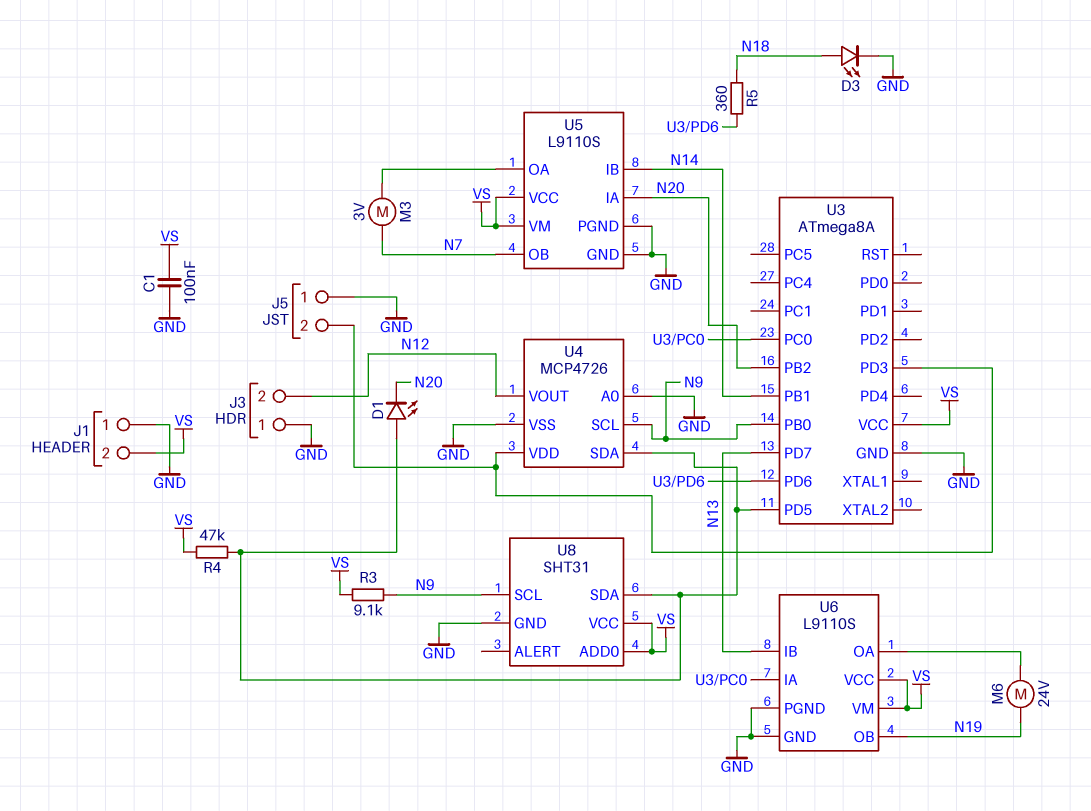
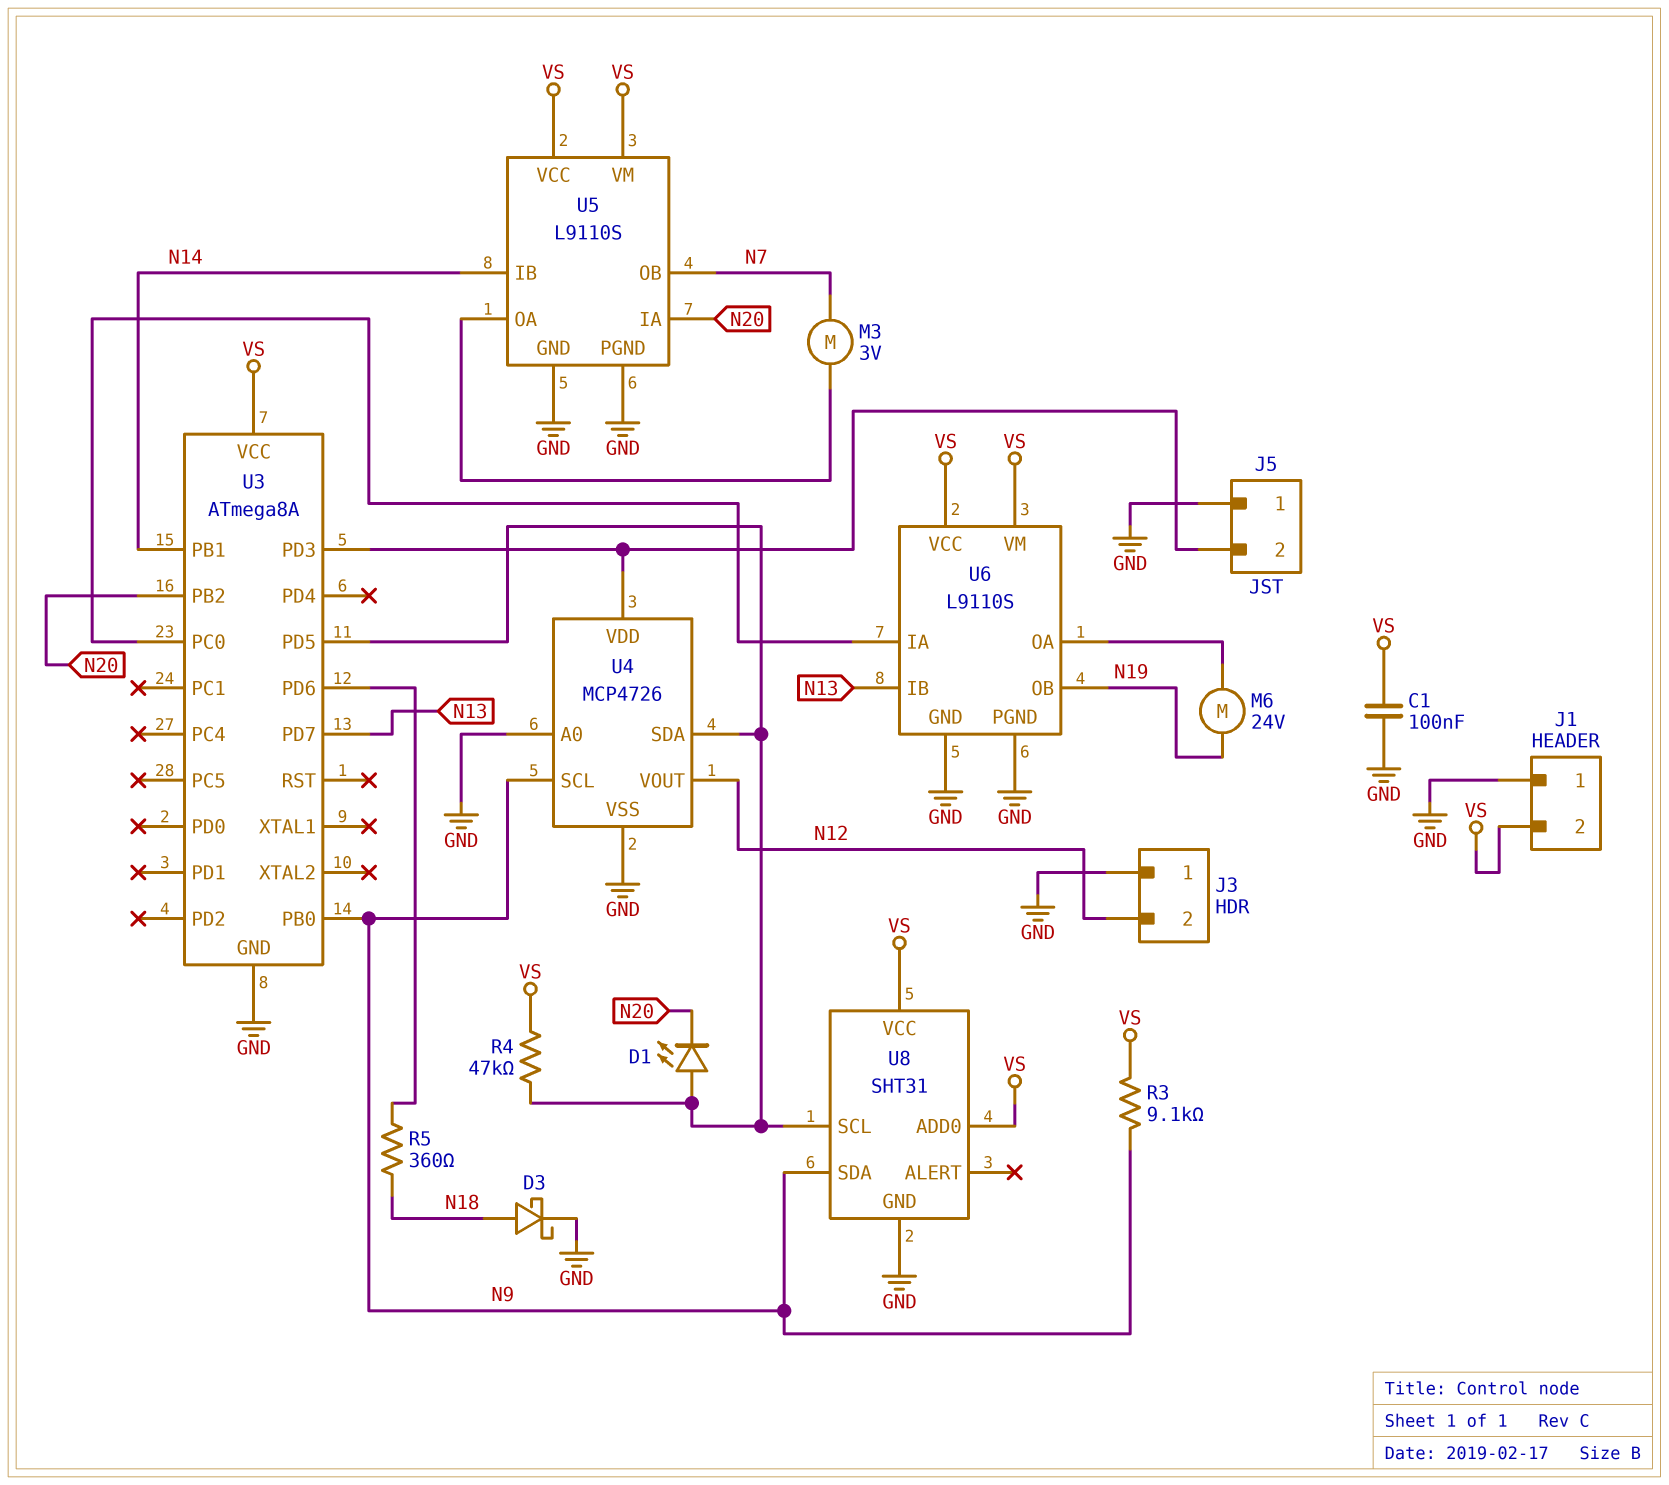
D3: LED (A N18, K GND) -> schottky (A N18, K GND)
U8 pin SCL: N9 -> U3/PD5
U8 pin SDA: U3/PD5 -> N9

